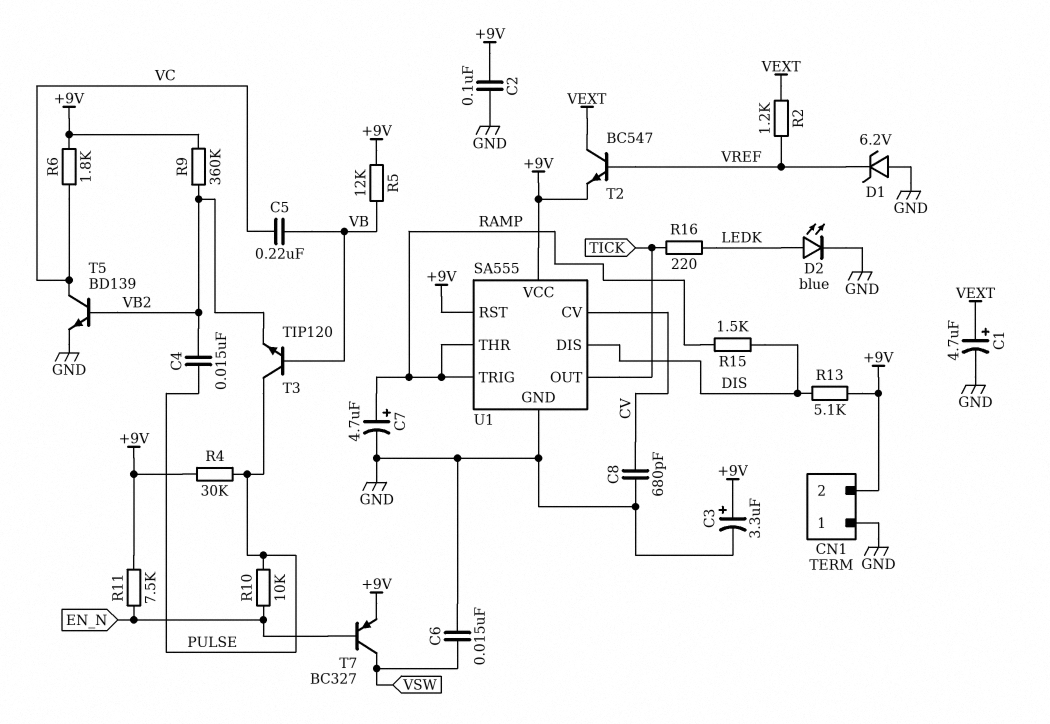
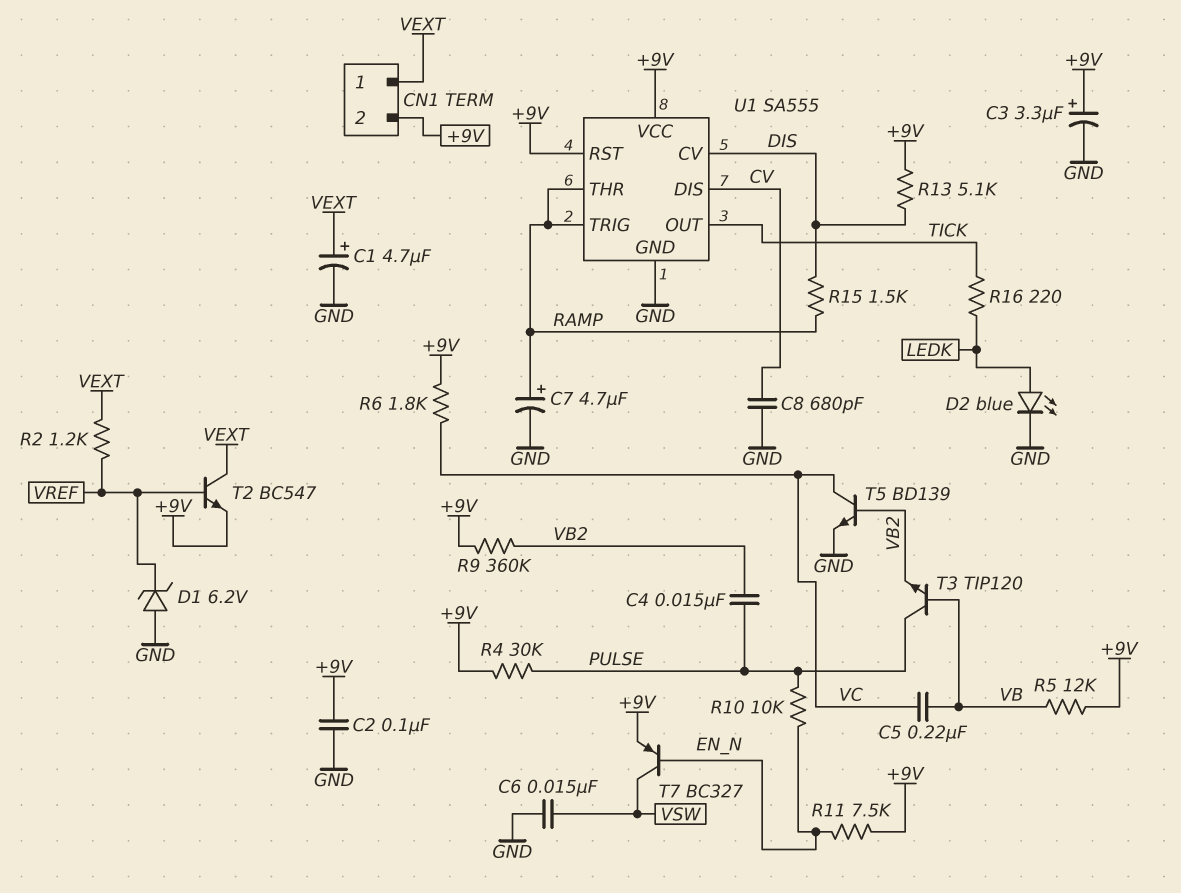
CN1 pin 1: GND -> VEXT
U1 pin CV: CV -> DIS
U1 pin DIS: DIS -> CV

